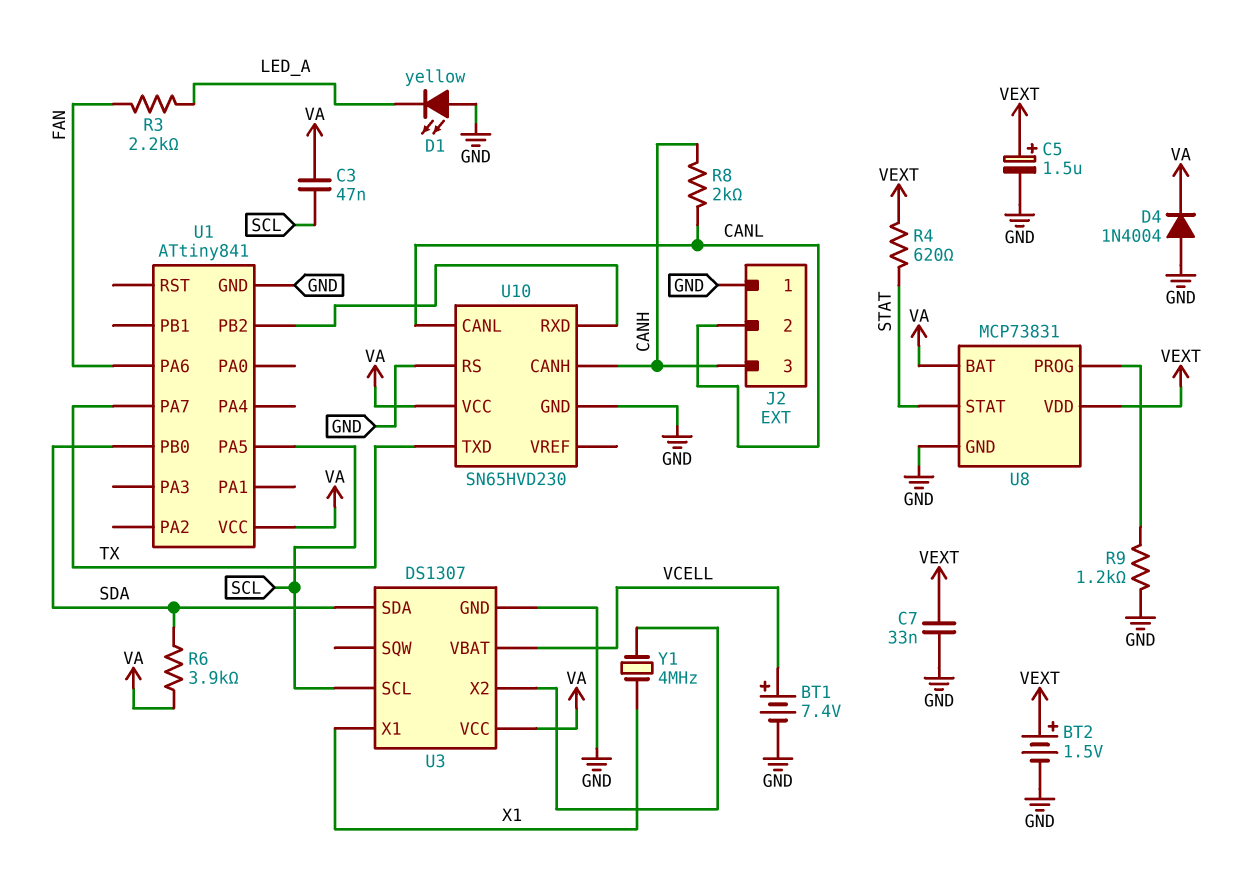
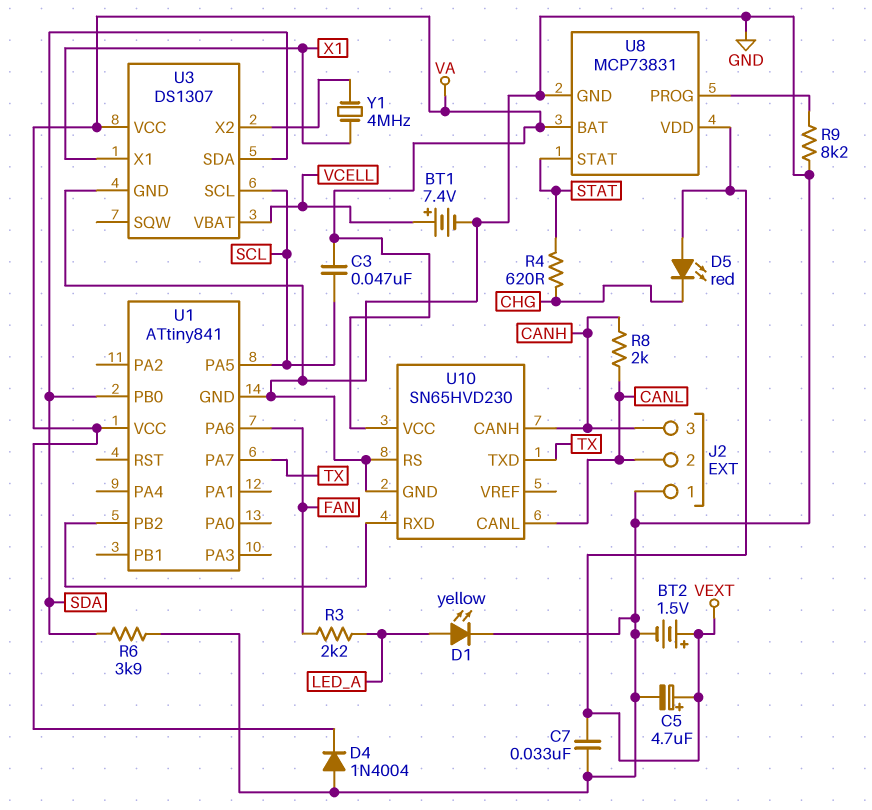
C5: 1.5uF (plus VEXT, minus GND) -> 4.7uF (plus VEXT, minus GND)
D1: LED yellow (A GND, K LED_A) -> LED yellow (A LED_A, K GND)
D5: none -> LED red (A VEXT, K CHG)
R4: 620 (STAT, VEXT) -> 620 (CHG, STAT)
R6: 3.9k (SDA, VA) -> 3.9k (GND, SDA)
R9: 1.2k (GND, U8/PROG) -> 8.2k (GND, U8/PROG)

